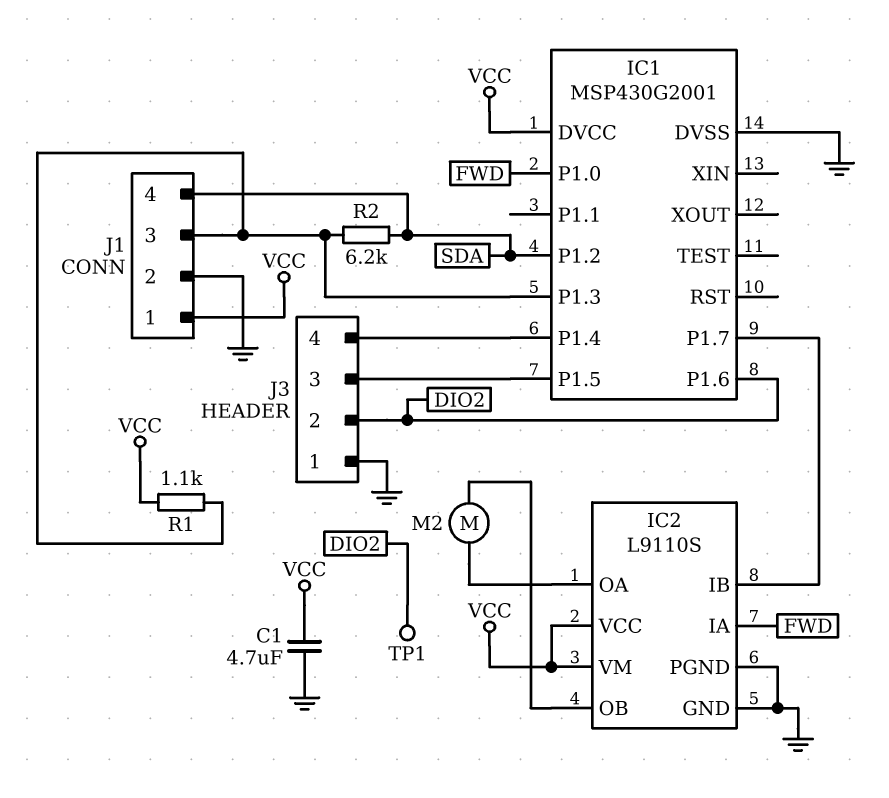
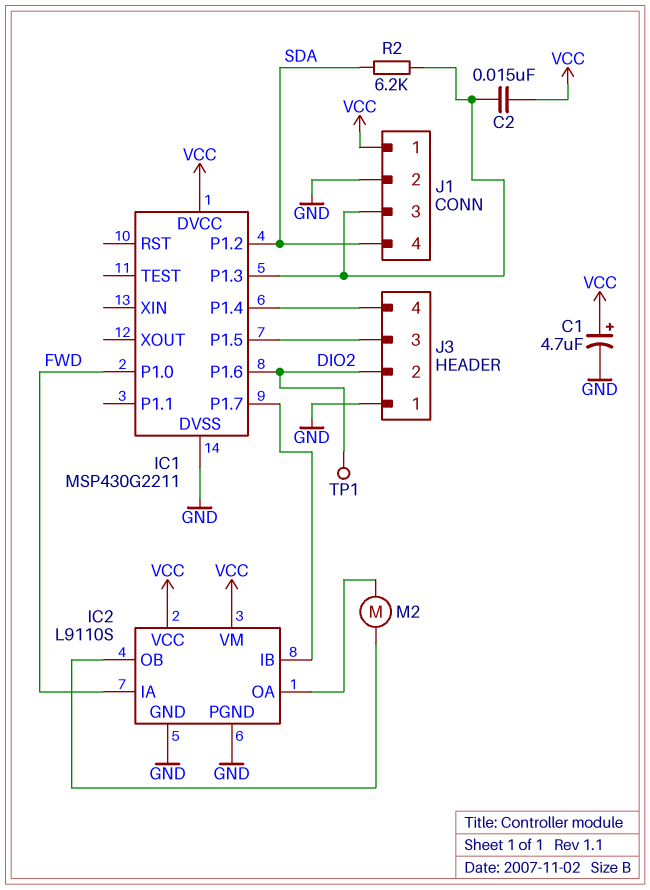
C1: 4.7uF (GND, VCC) -> 4.7uF (plus VCC, minus GND)
C2: none -> 15nF (IC1/P1.3, VCC)
IC1: MSP430G2001 -> MSP430G2211
R1: 1.1k (IC1/P1.3, VCC) -> none

